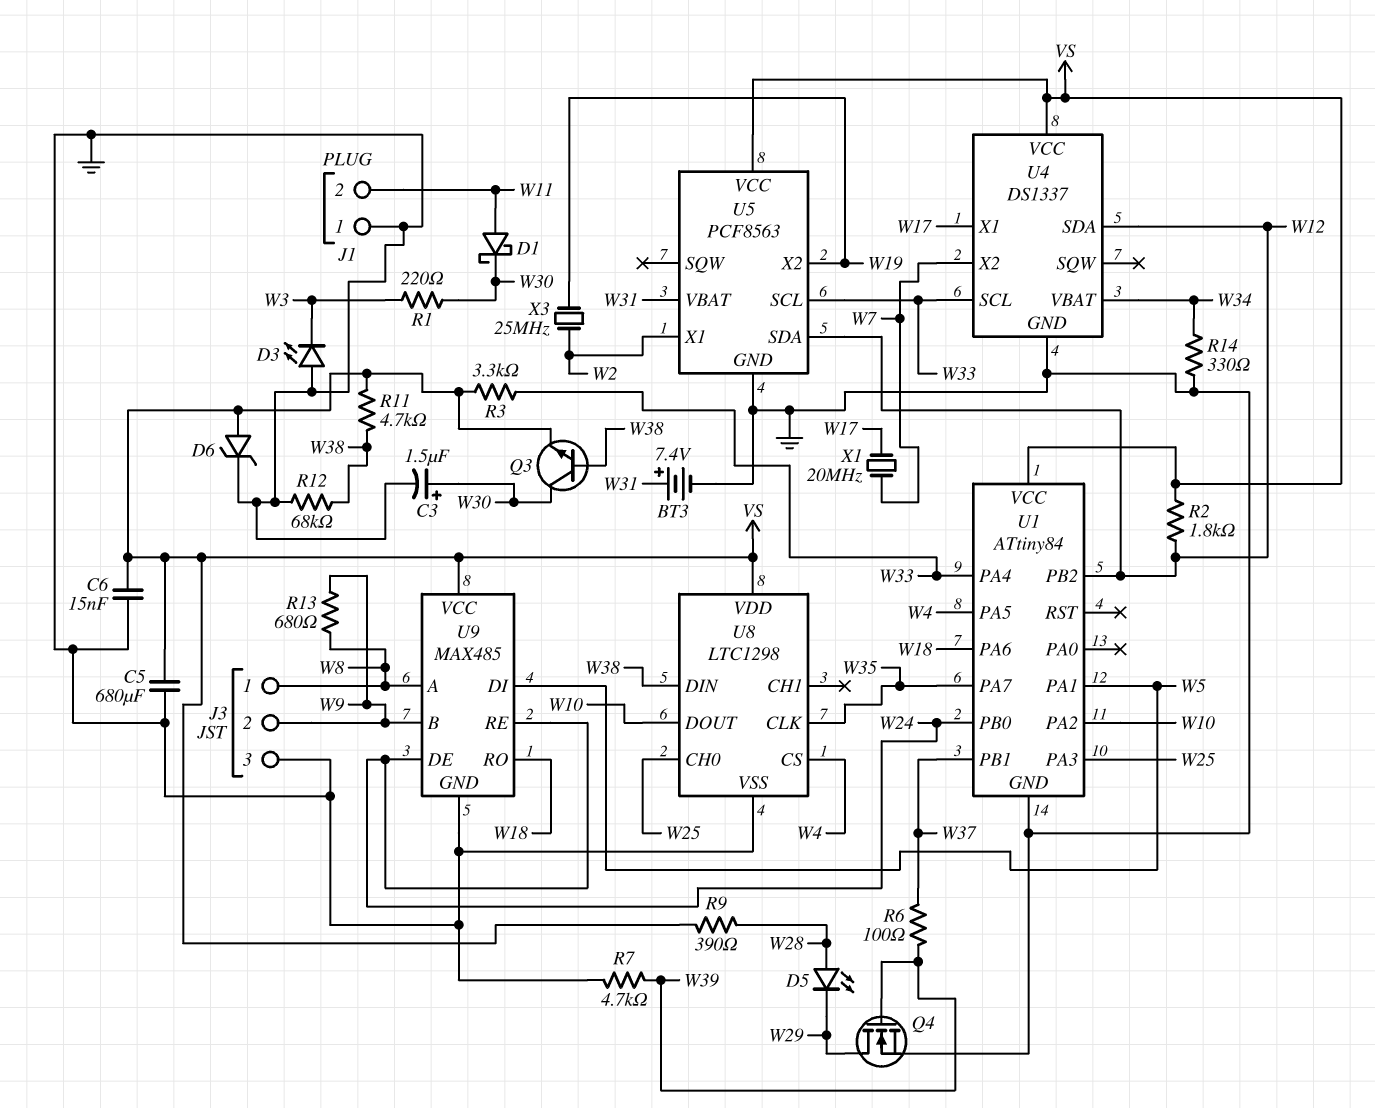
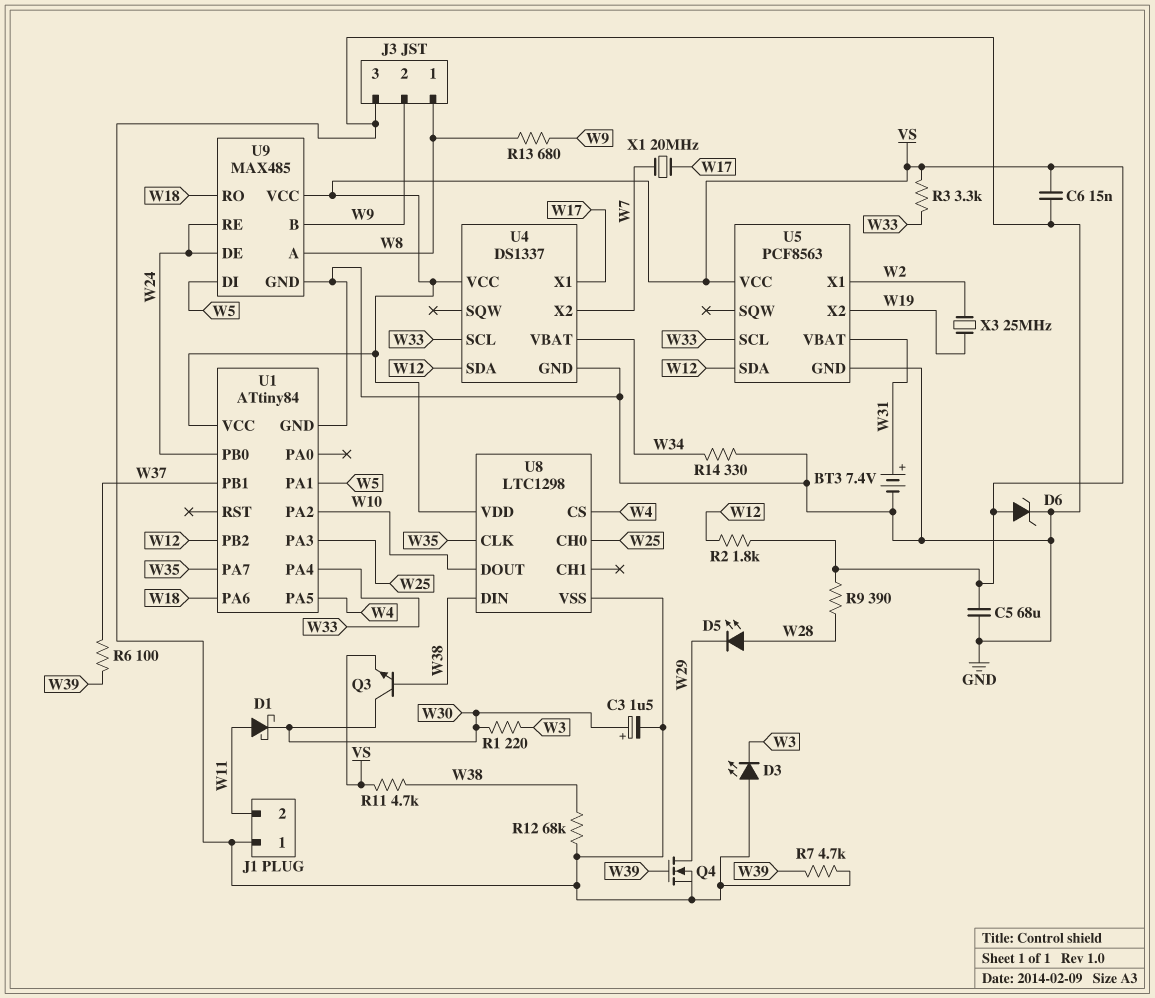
C5: 680uF (GND, VS) -> 68uF (GND, VS)

